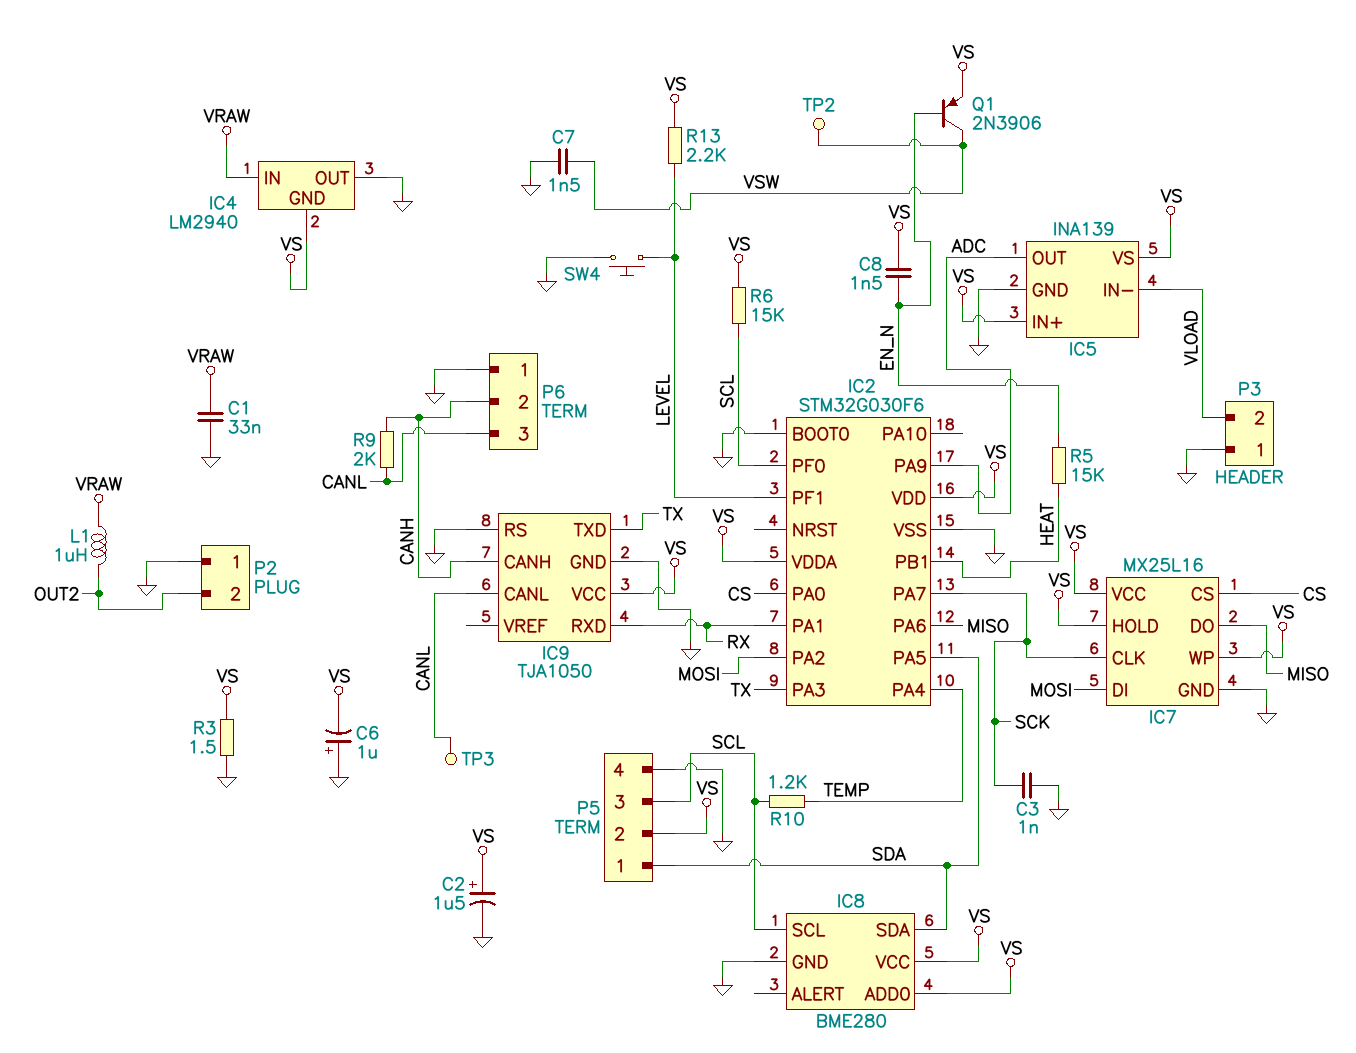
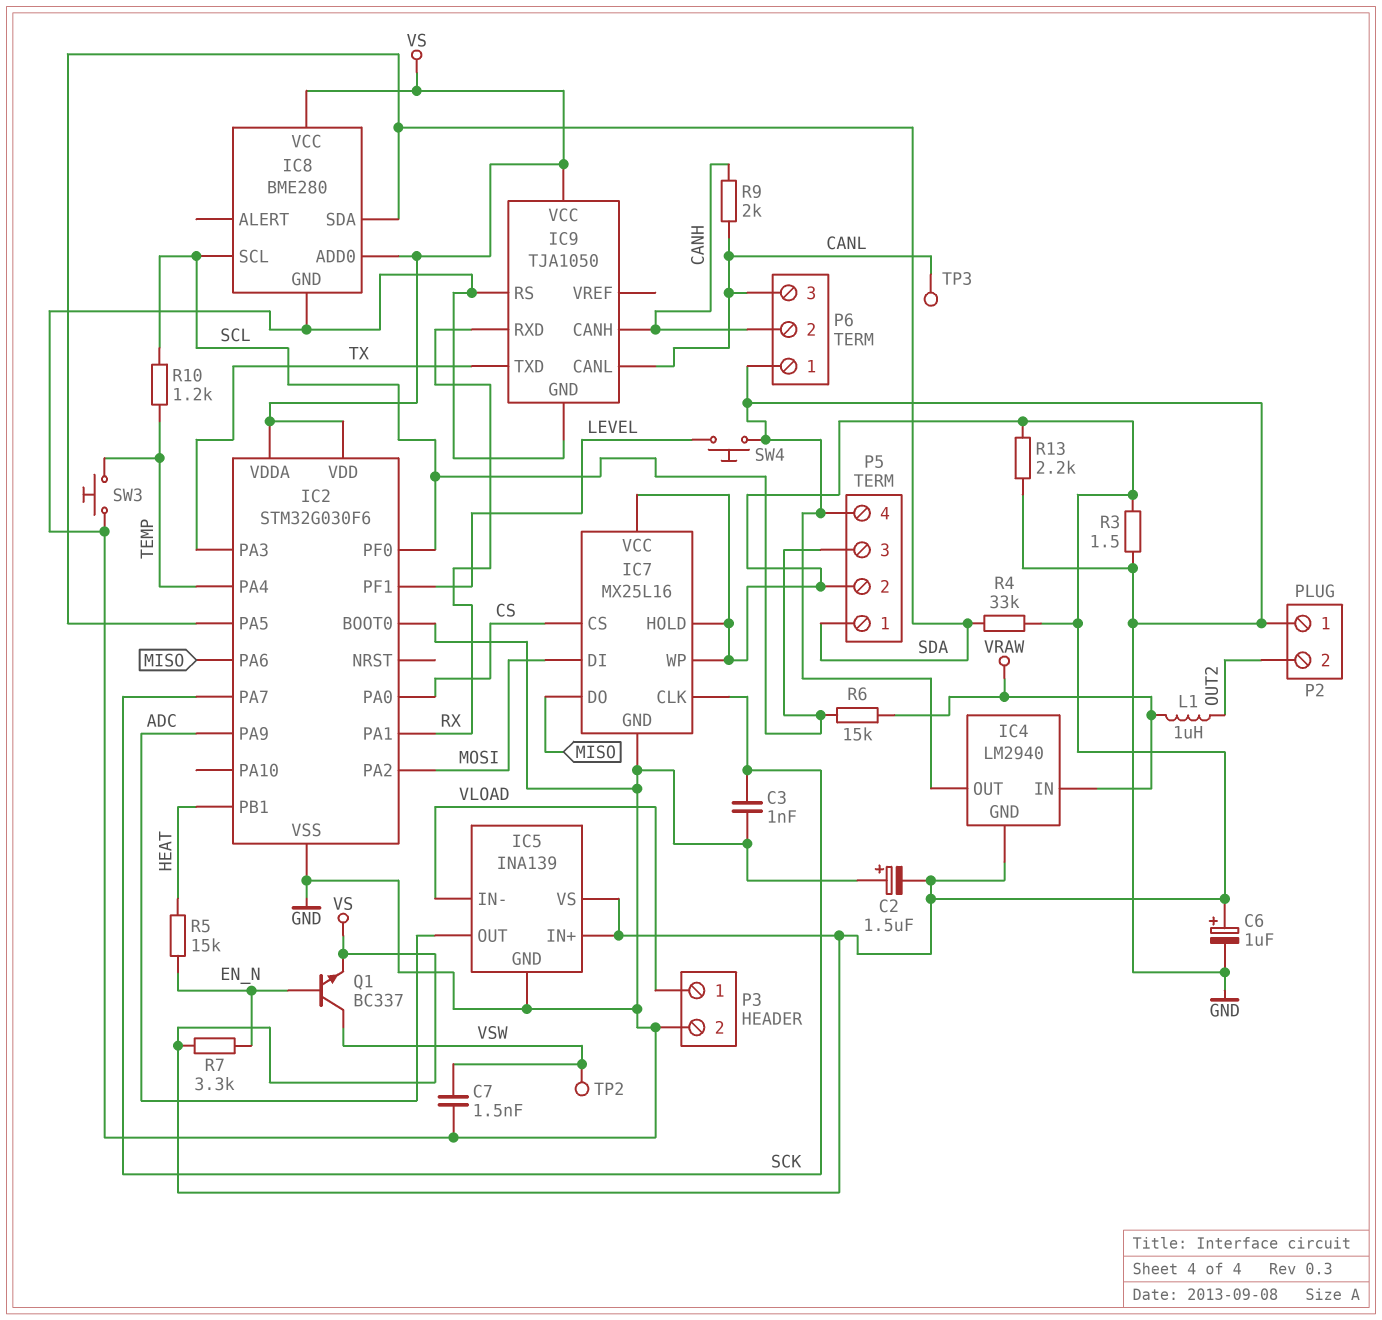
C1: 33nF (GND, VRAW) -> none
C2: 1.5uF (plus VS, minus GND) -> 1.5uF (plus GND, minus VS)
C6: 1uF (plus GND, minus VS) -> 1uF (plus VS, minus GND)
C8: 1.5nF (EN_N, VS) -> none
P3 pin 1: GND -> VLOAD
P3 pin 2: VLOAD -> GND
Q1: PNP 2N3906 (B EN_N, C VSW, E VS) -> NPN BC337 (B EN_N, C VSW, E VS)
R4: none -> 33k (SDA, VS)
R6: 15k (SCL, VS) -> 15k (SCL, VRAW)
R7: none -> 3.3k (EN_N, VS)
R13: 2.2k (LEVEL, VS) -> 2.2k (GND, VS)
SW3: none -> button (GND, TEMP)

